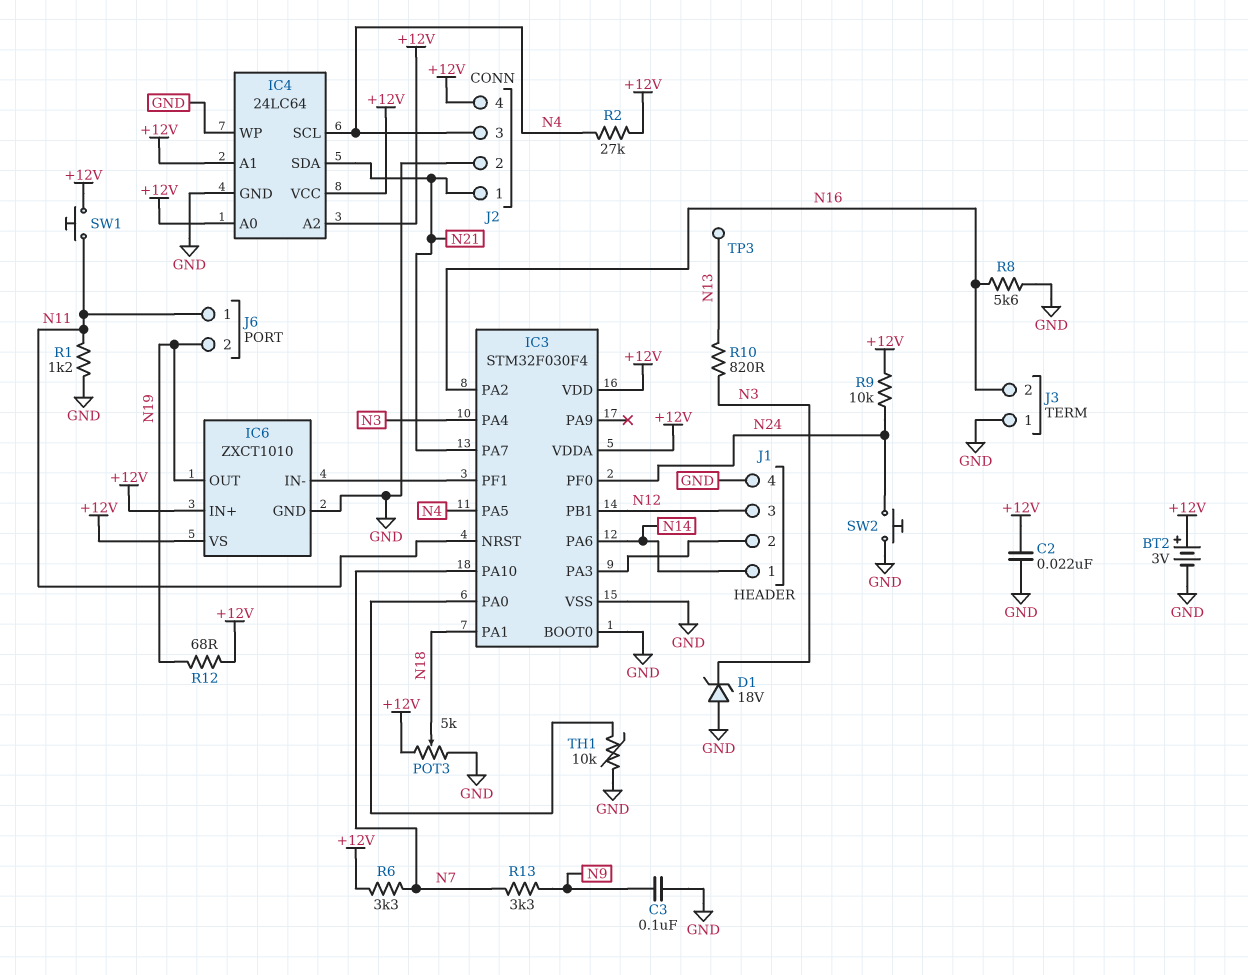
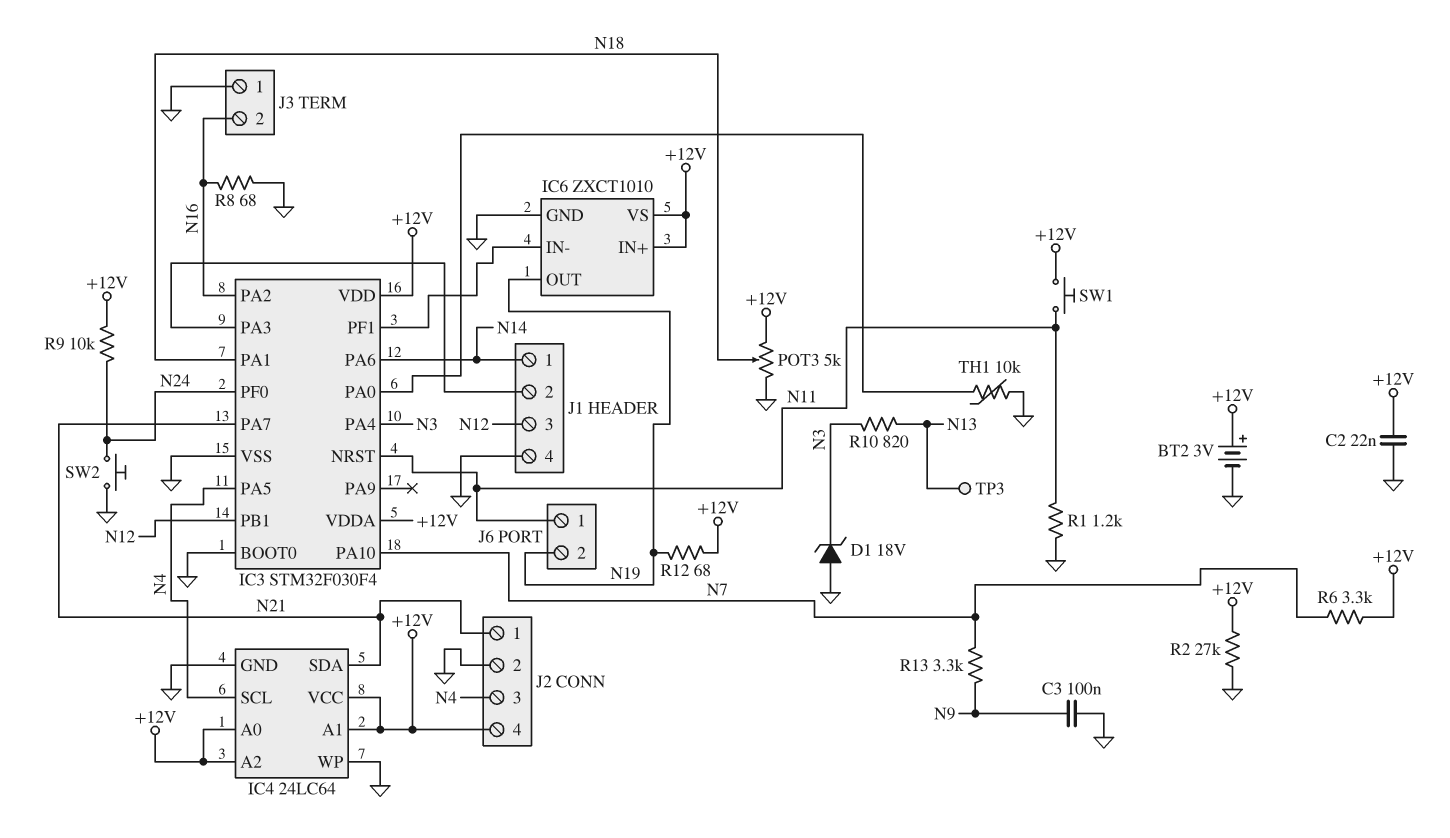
R2: 27k (+12V, N4) -> 27k (+12V, GND)
R8: 5.6k (GND, N16) -> 68 (GND, N16)

